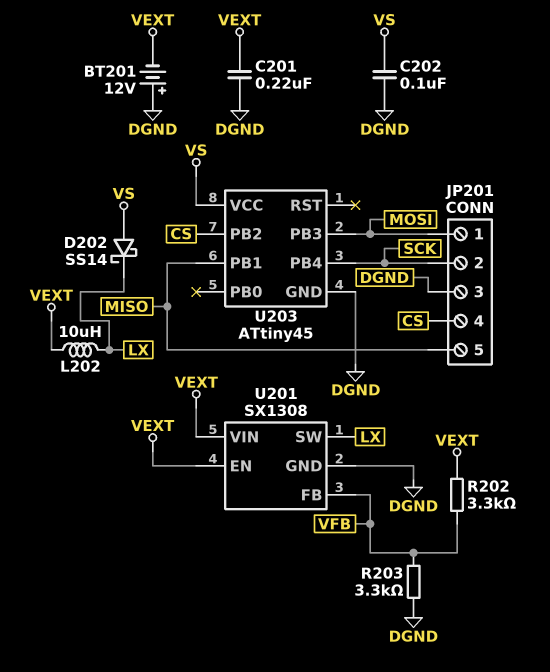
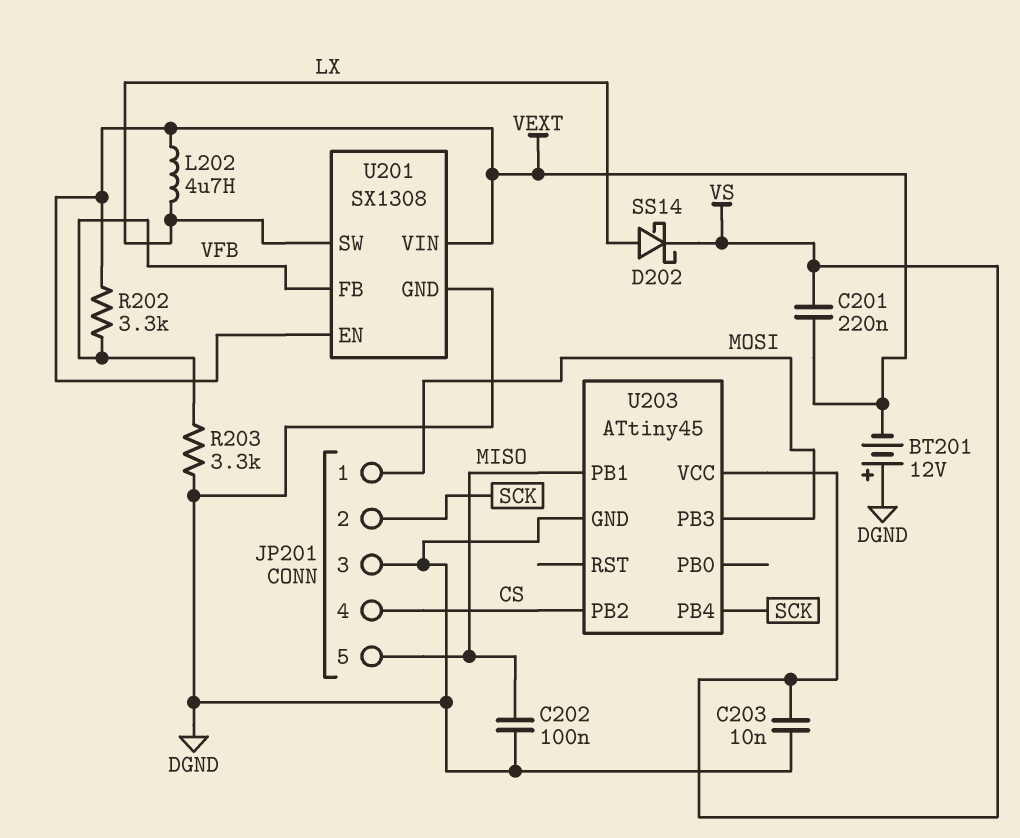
C201: 220nF (DGND, VEXT) -> 220nF (VEXT, VS)
C202: 100nF (DGND, VS) -> 100nF (DGND, MISO)
C203: none -> 10nF (DGND, VS)
D202: schottky SS14 (A VS, K LX) -> schottky SS14 (A LX, K VS)
L202: 10uH (LX, VEXT) -> 4.7uH (LX, VEXT)

